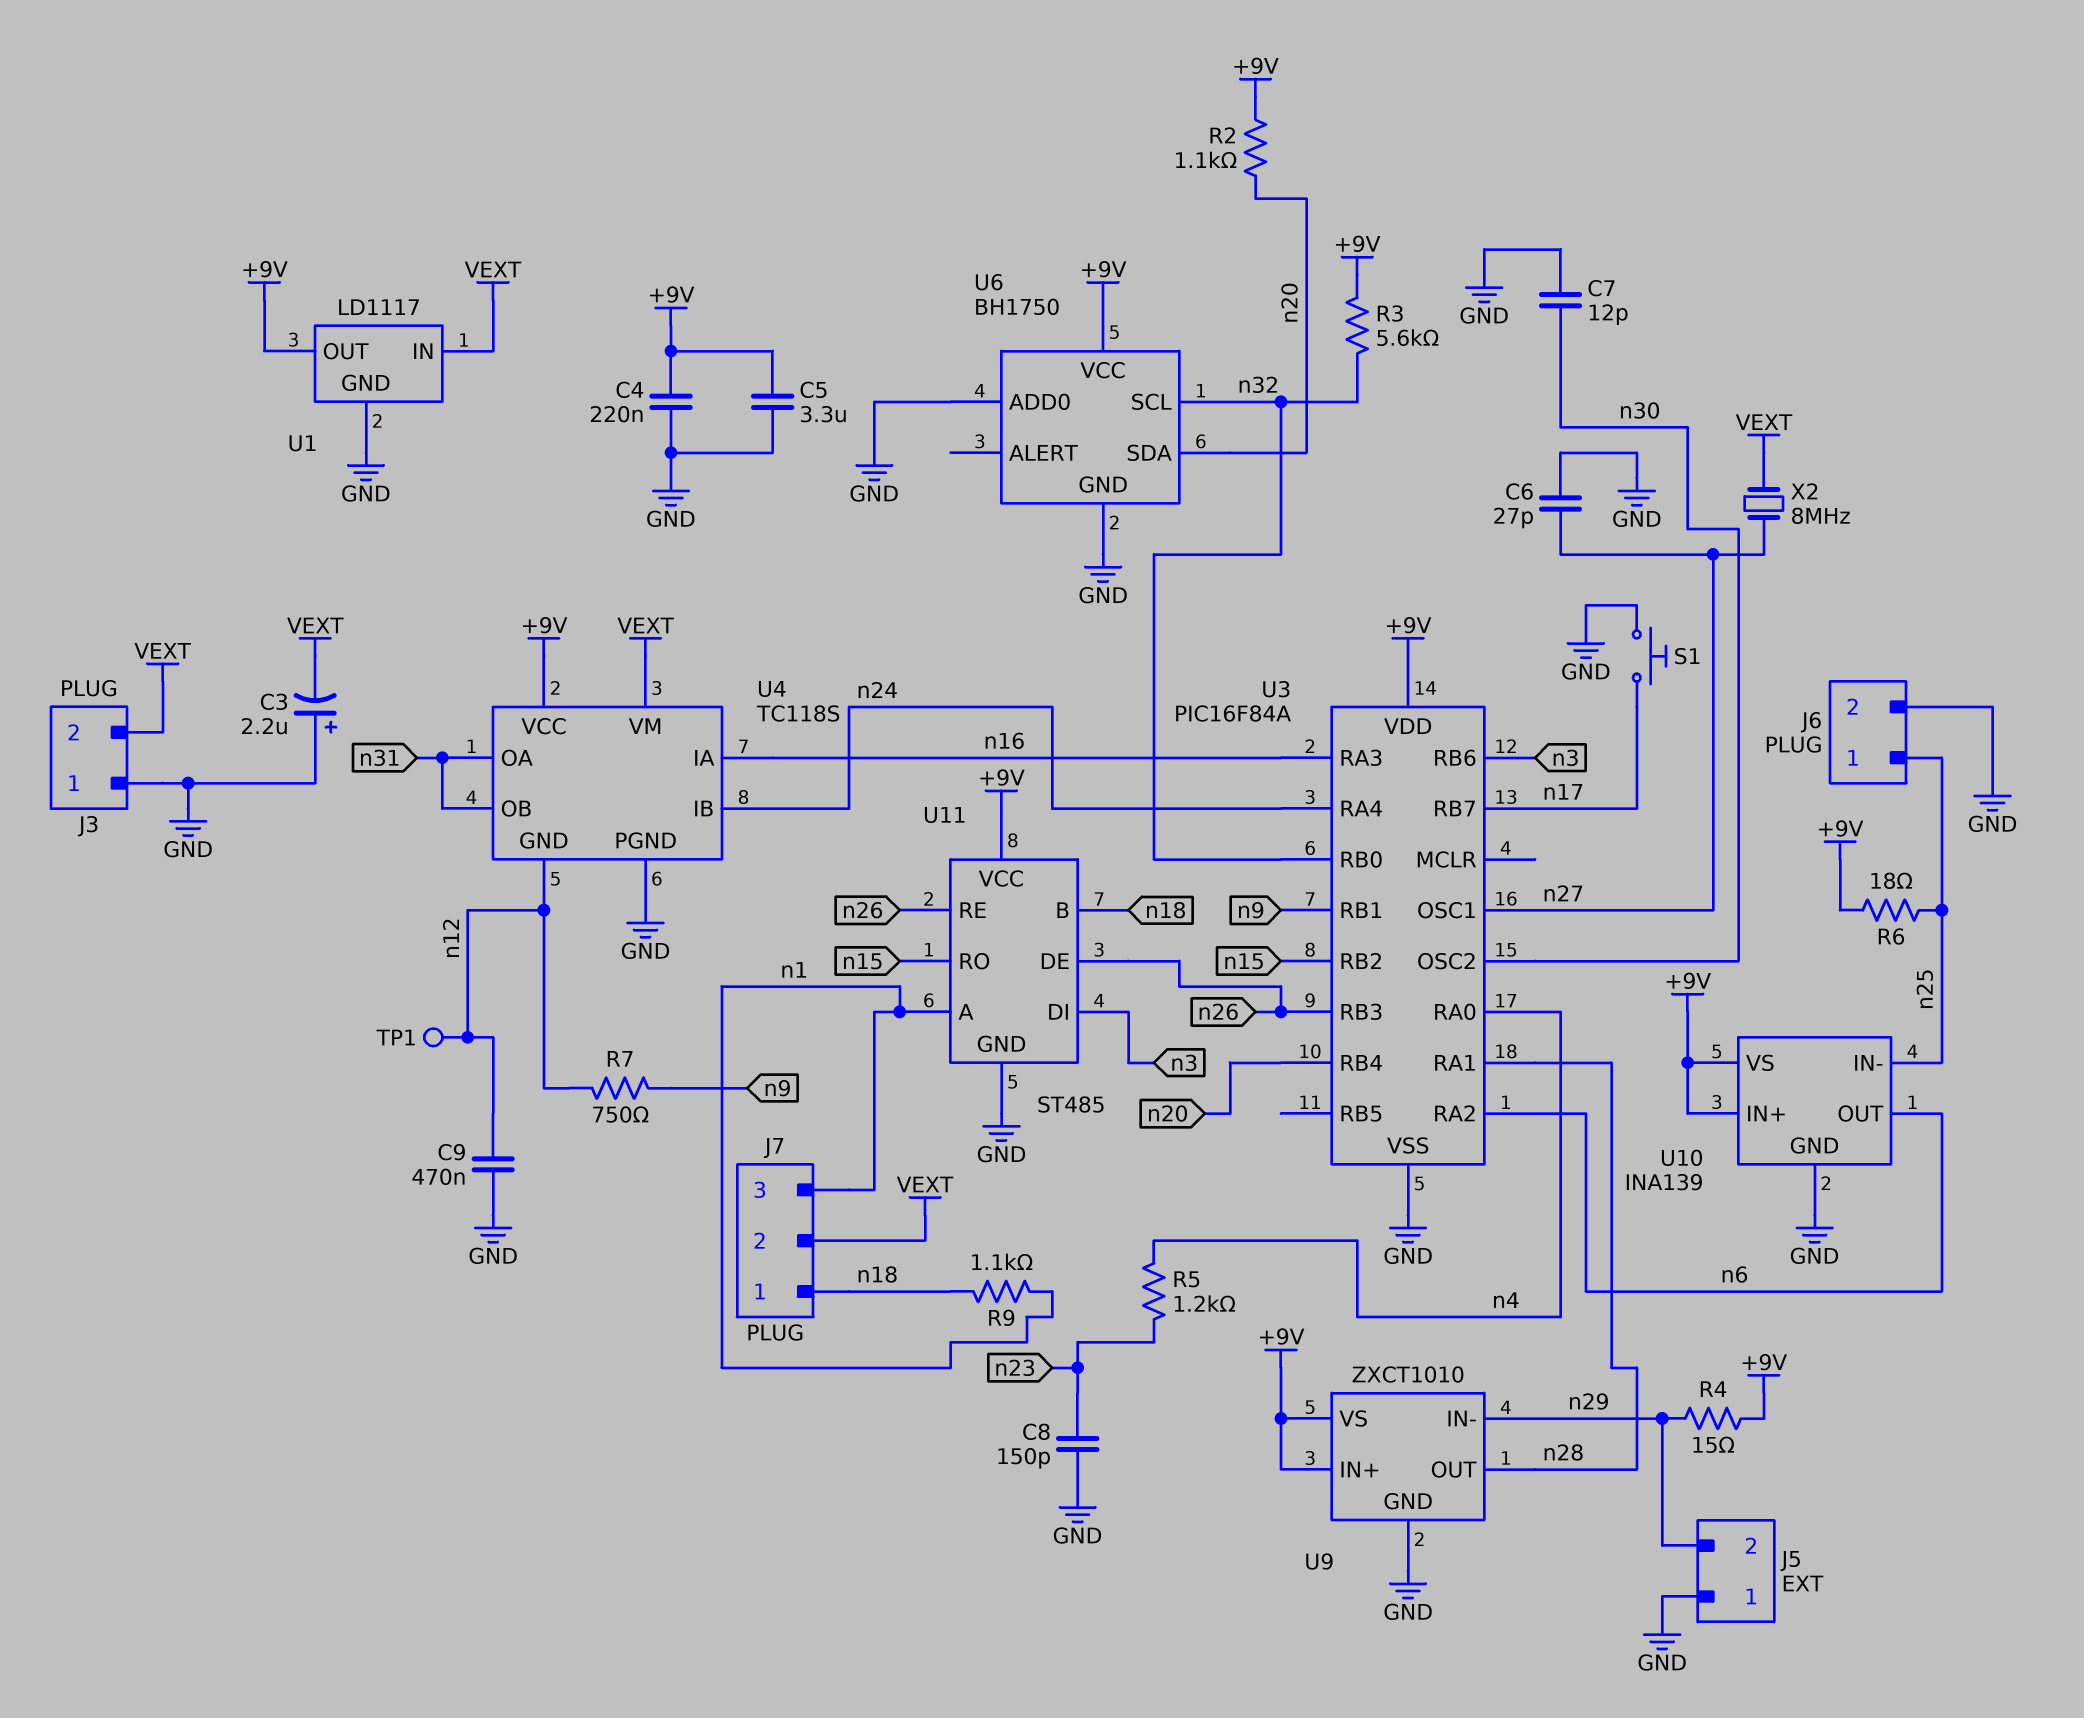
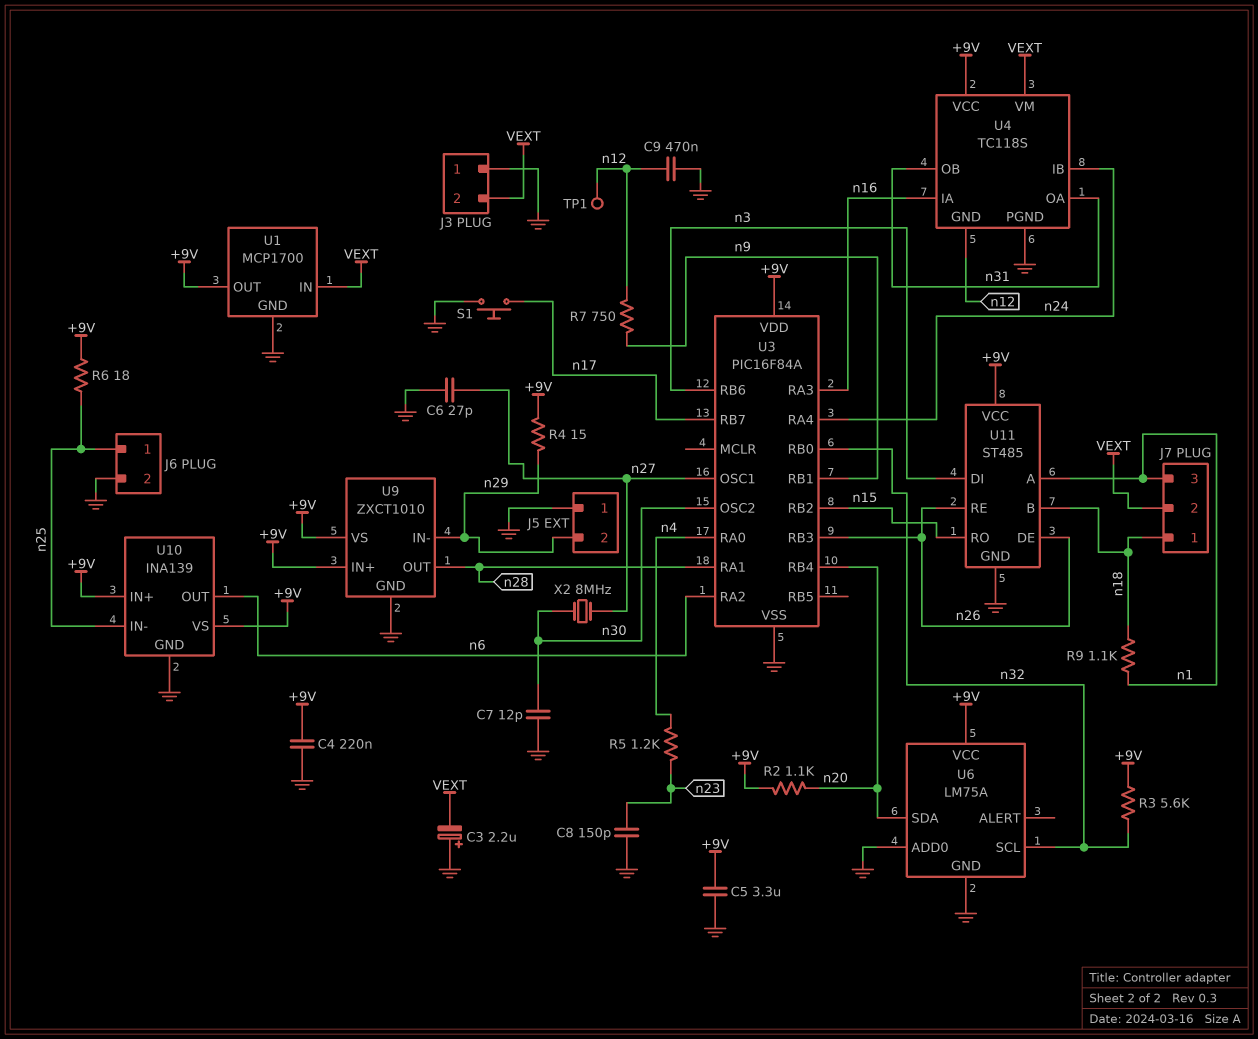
U1: LD1117 -> MCP1700
U6: BH1750 -> LM75A
X2: 8MHz (VEXT, n27) -> 8MHz (n27, n30)

